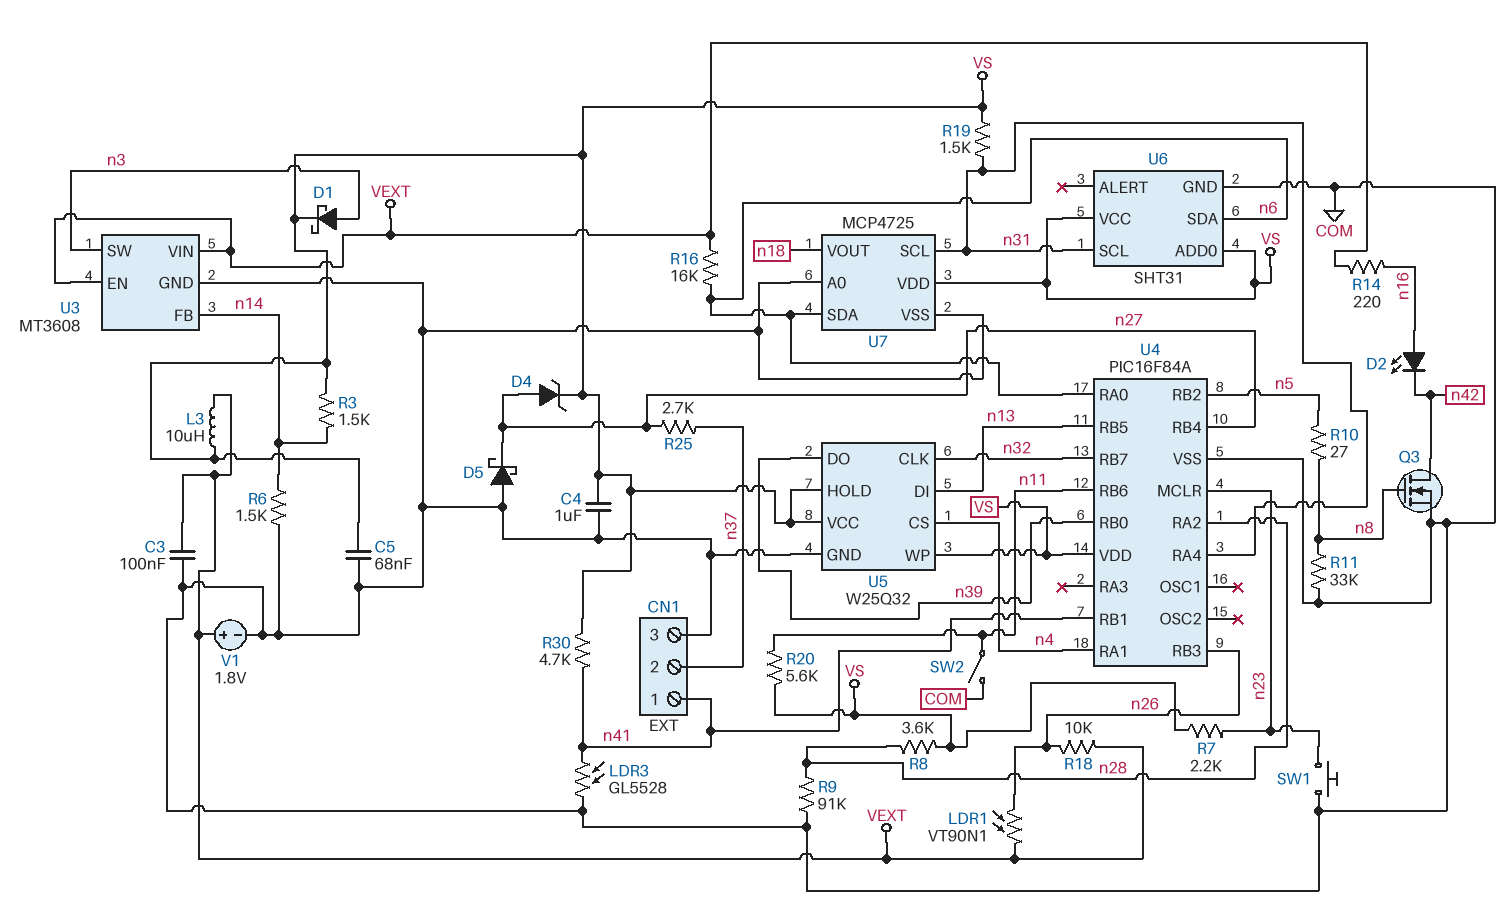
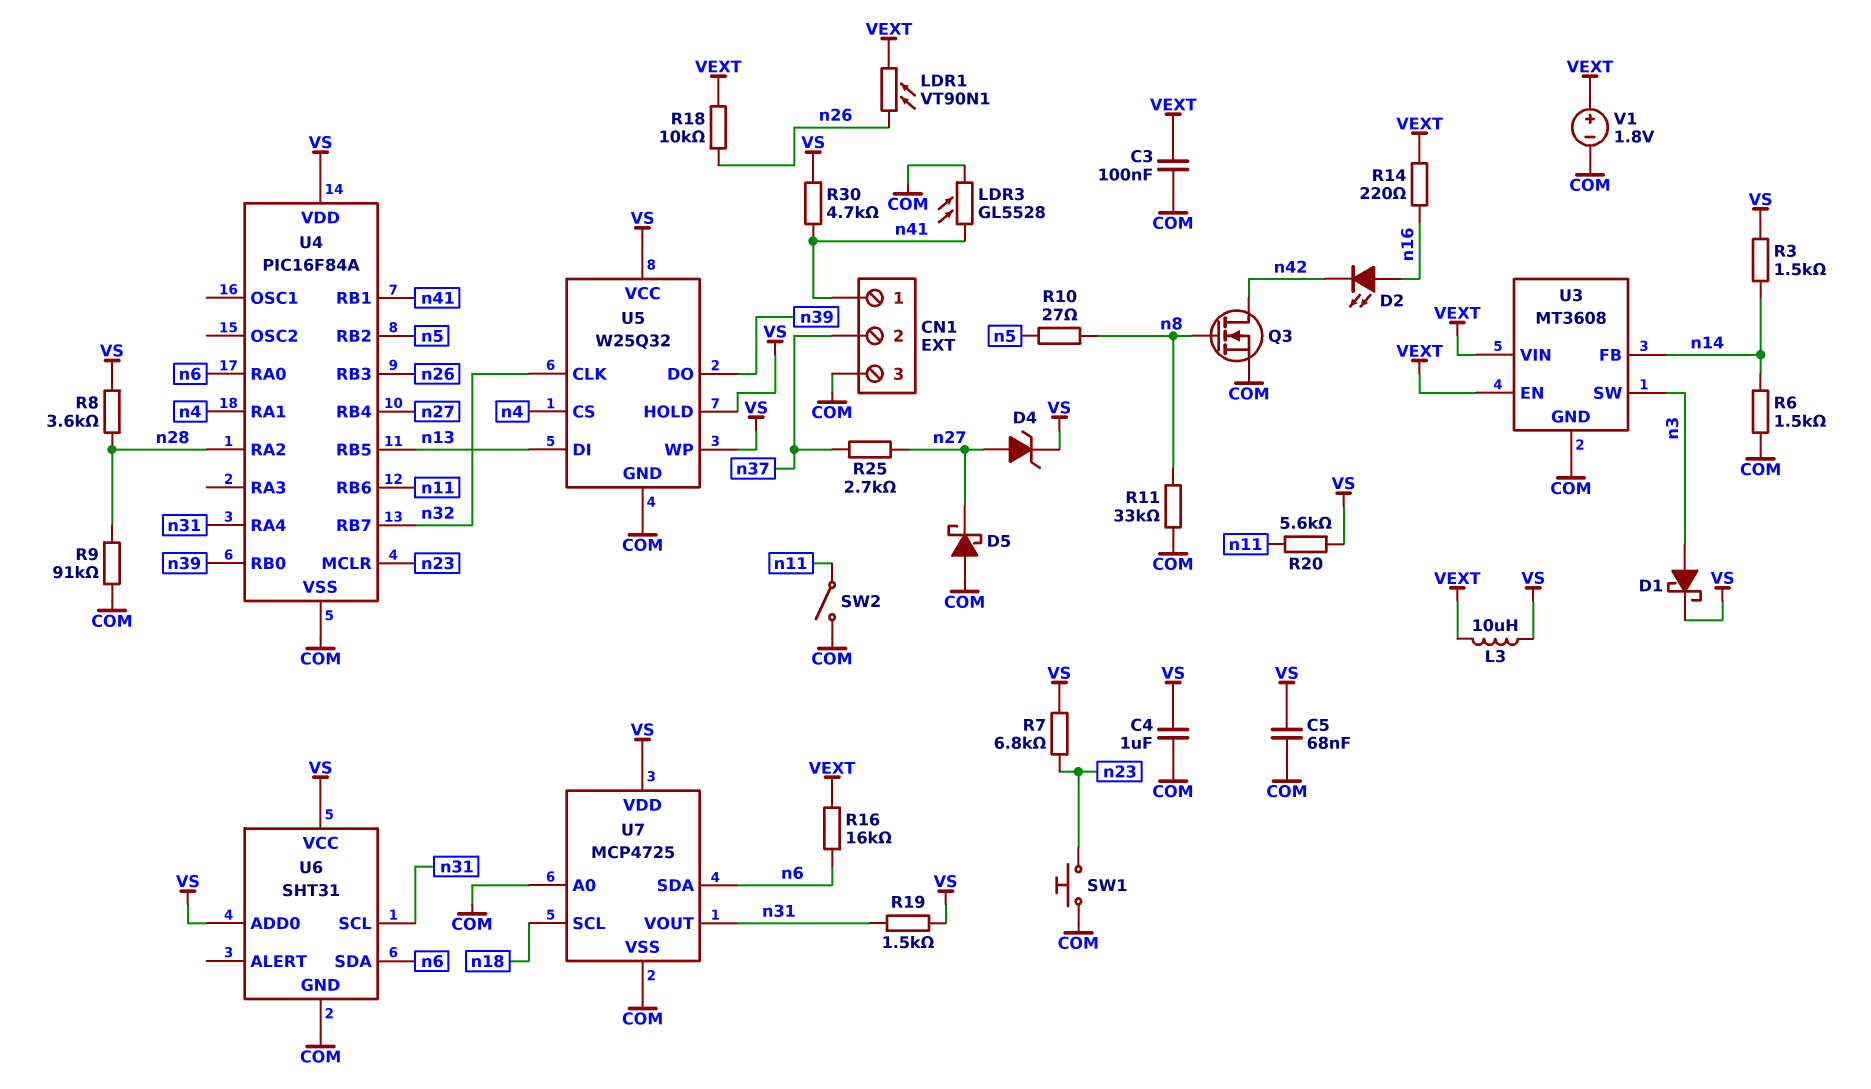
R7: 2.2k (VS, n23) -> 6.8k (VS, n23)
U7 pin SCL: n31 -> n18
U7 pin VOUT: n18 -> n31

